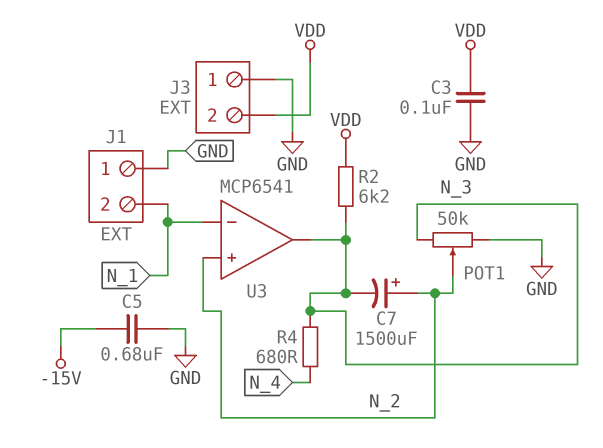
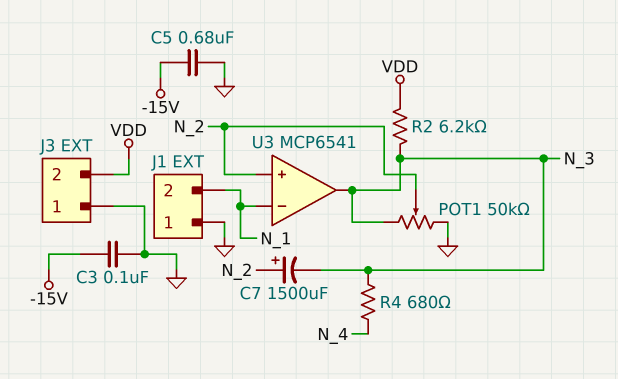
C3: 100nF (GND, VDD) -> 100nF (-15V, GND)

